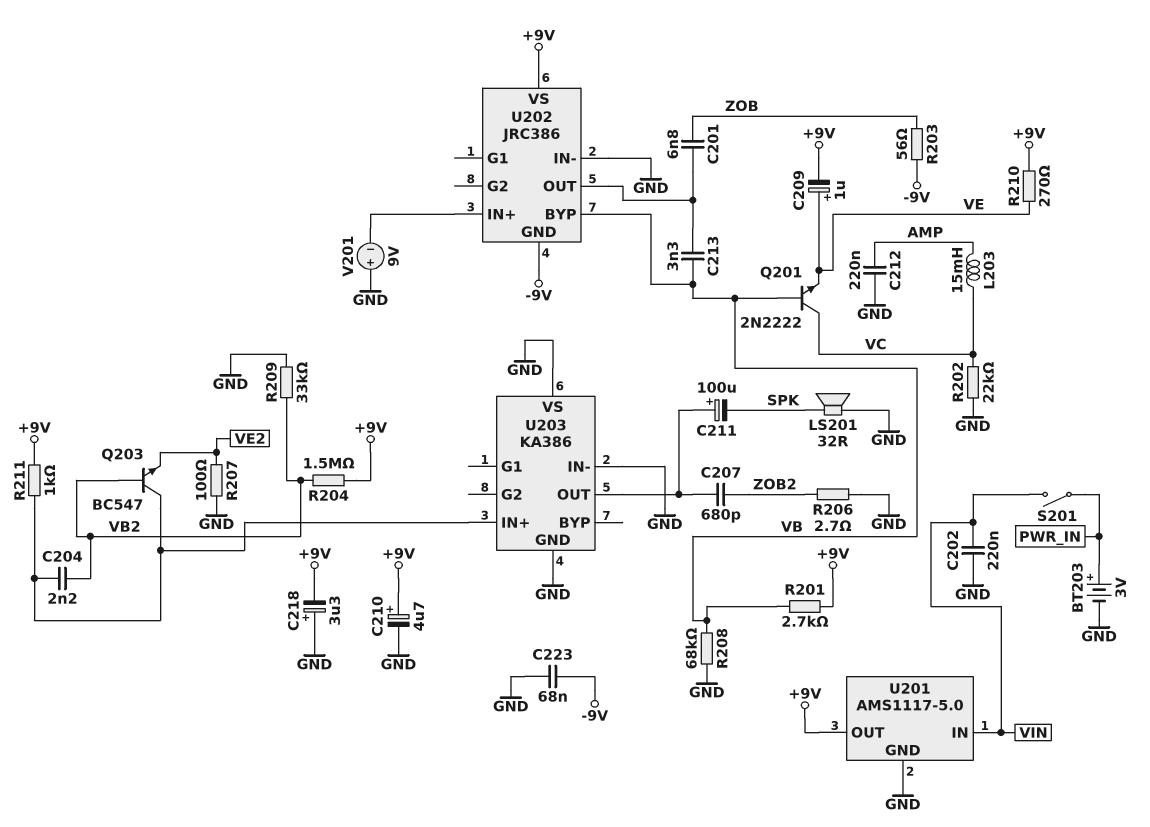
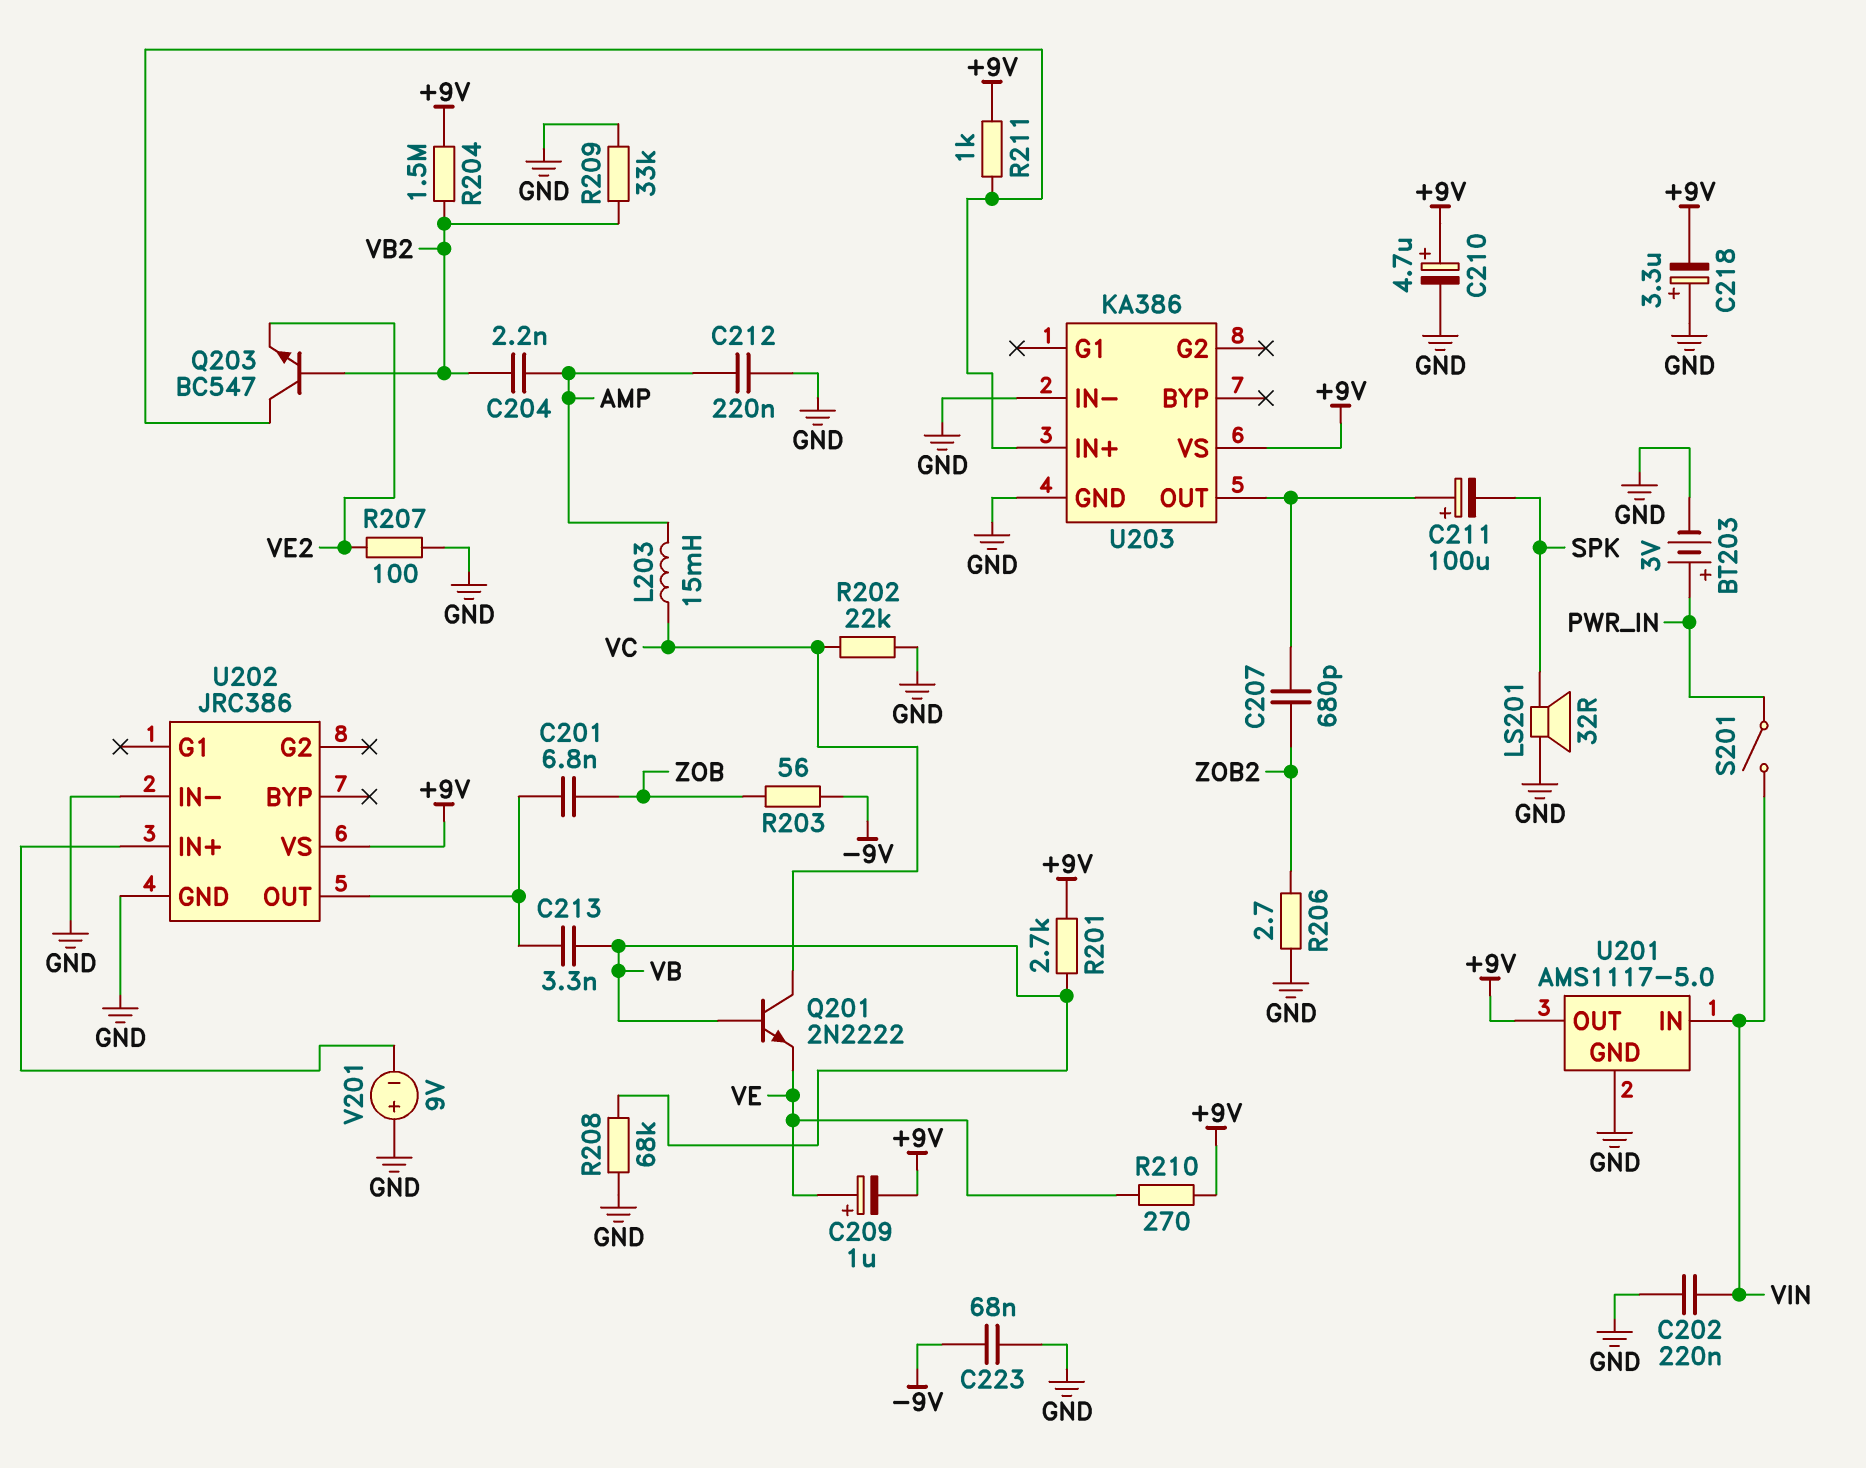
C204: 2.2nF (U203/IN+, VB2) -> 2.2nF (AMP, VB2)
U202 pin BYP: VB -> none
U202 pin GND: -9V -> GND
U203 pin VS: GND -> +9V

